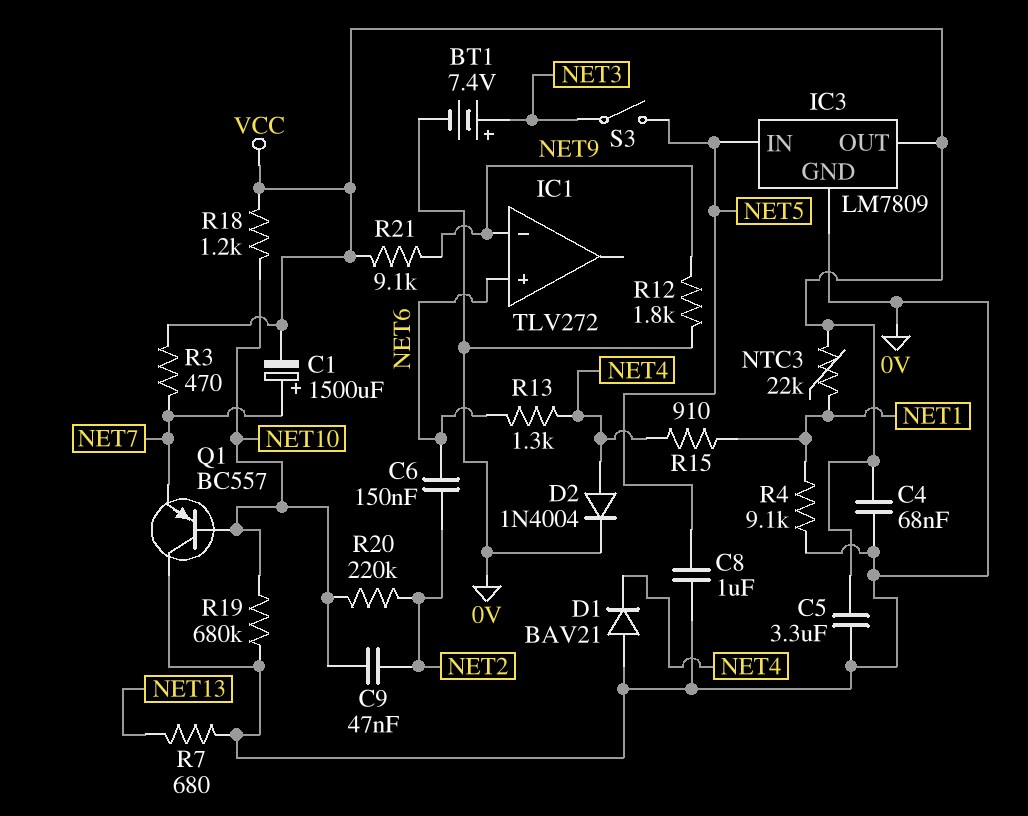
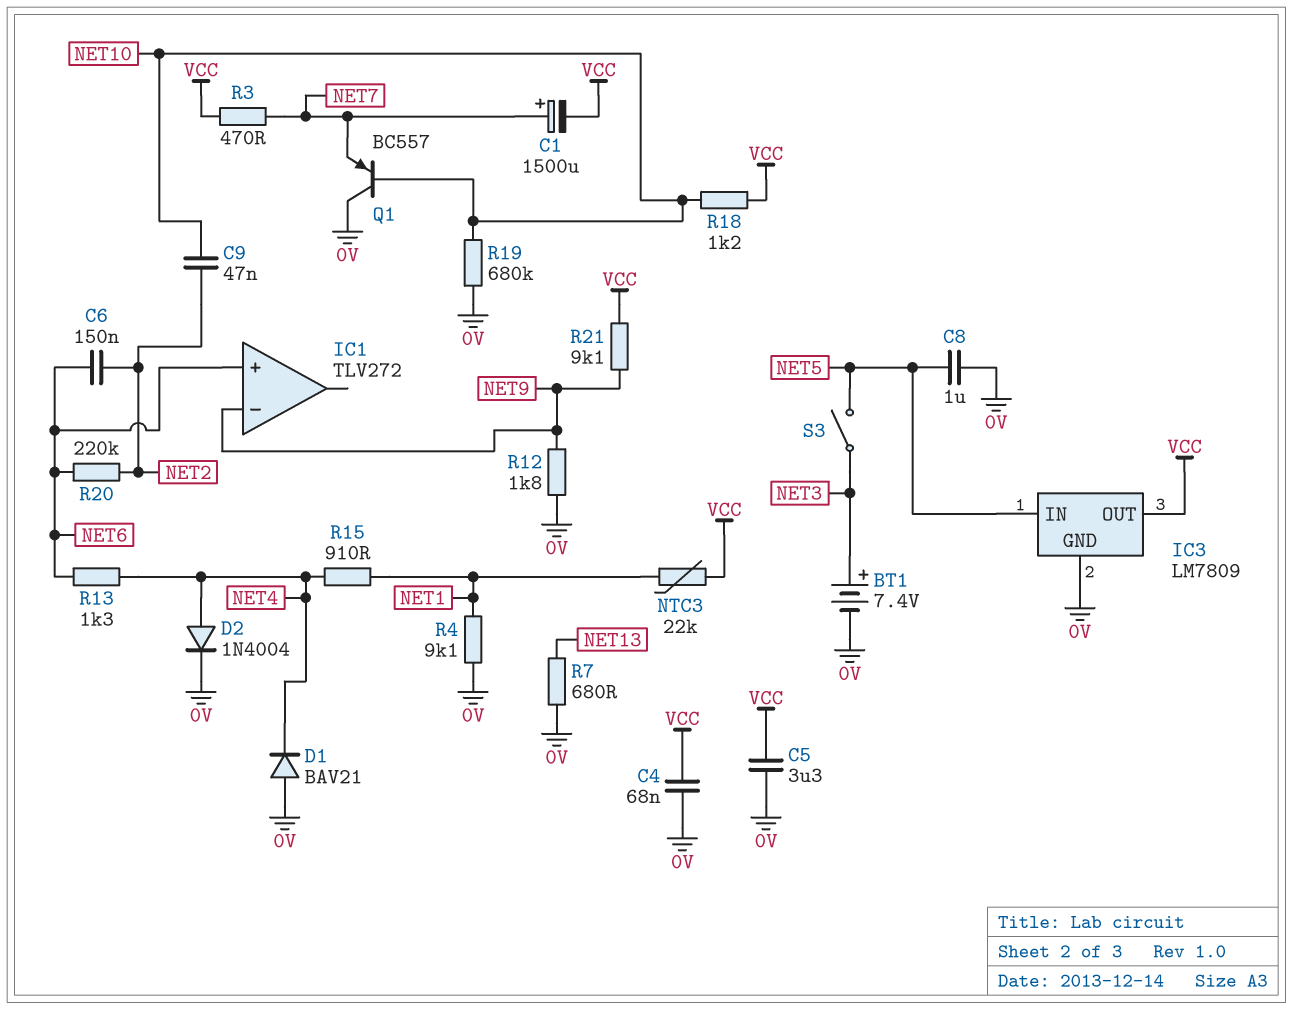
R20: 220k (NET2, NET10) -> 220k (NET2, NET6)

